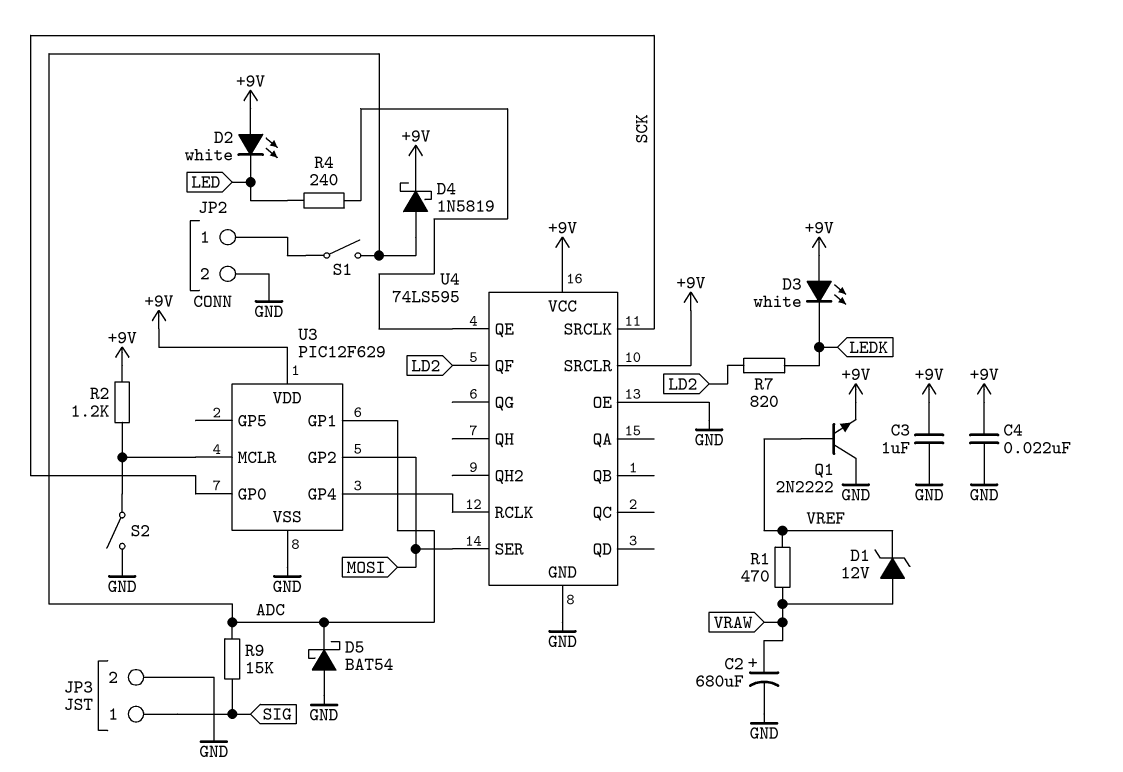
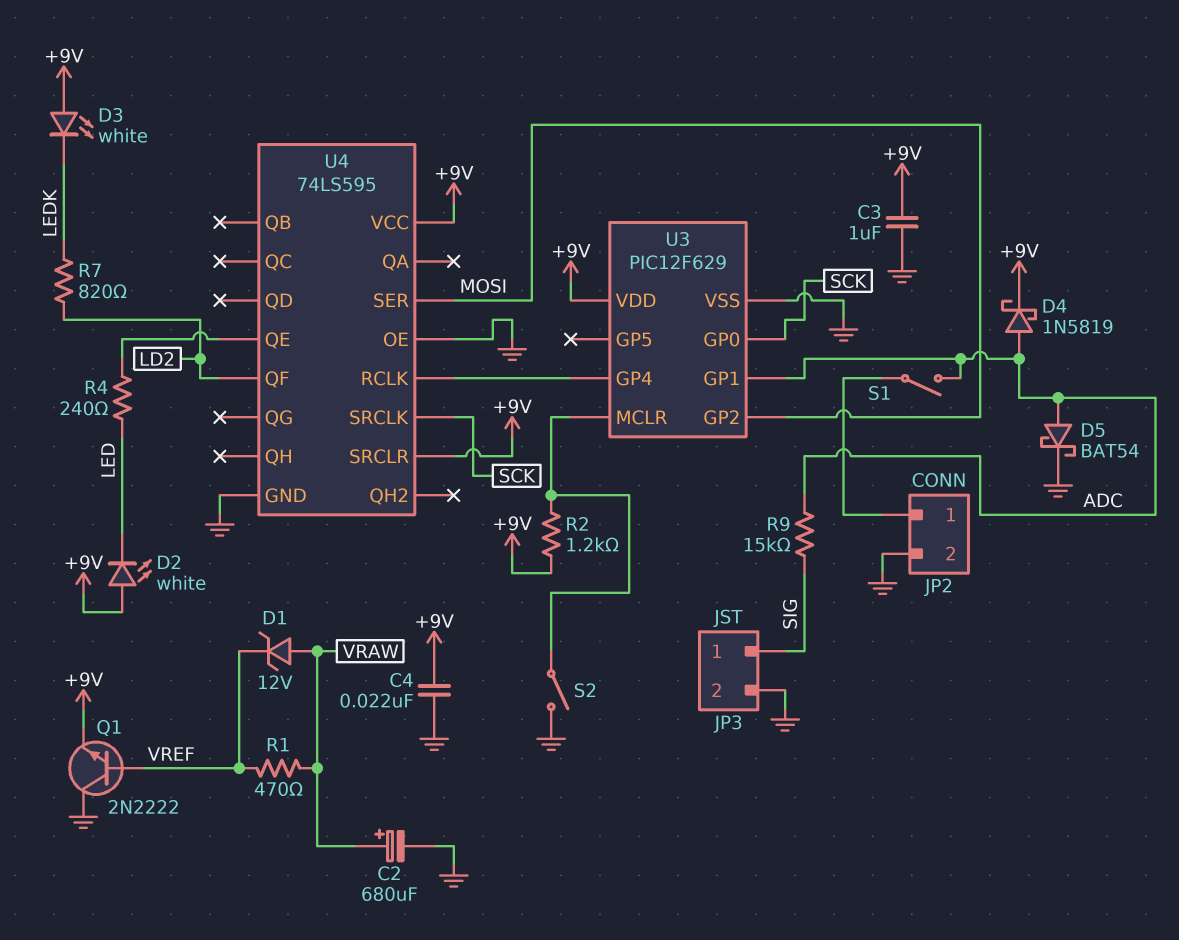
D5: schottky BAT54 (A GND, K ADC) -> schottky BAT54 (A ADC, K GND)

